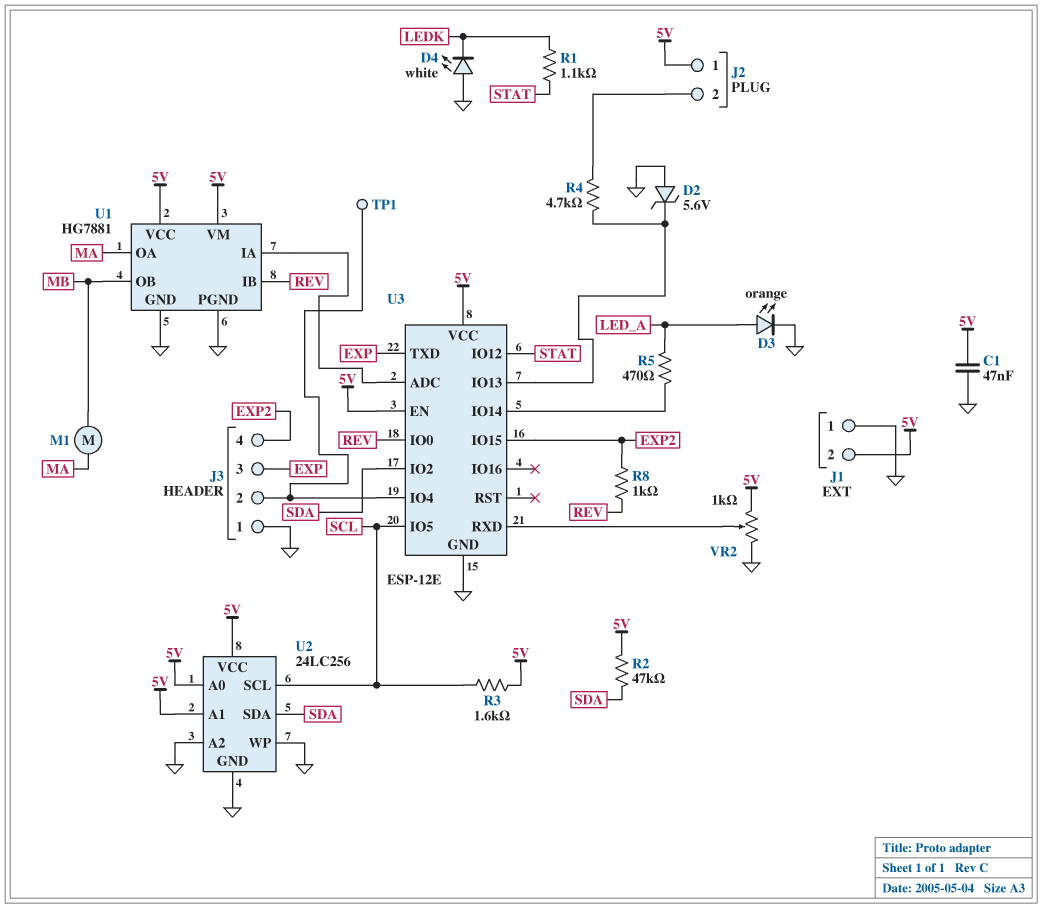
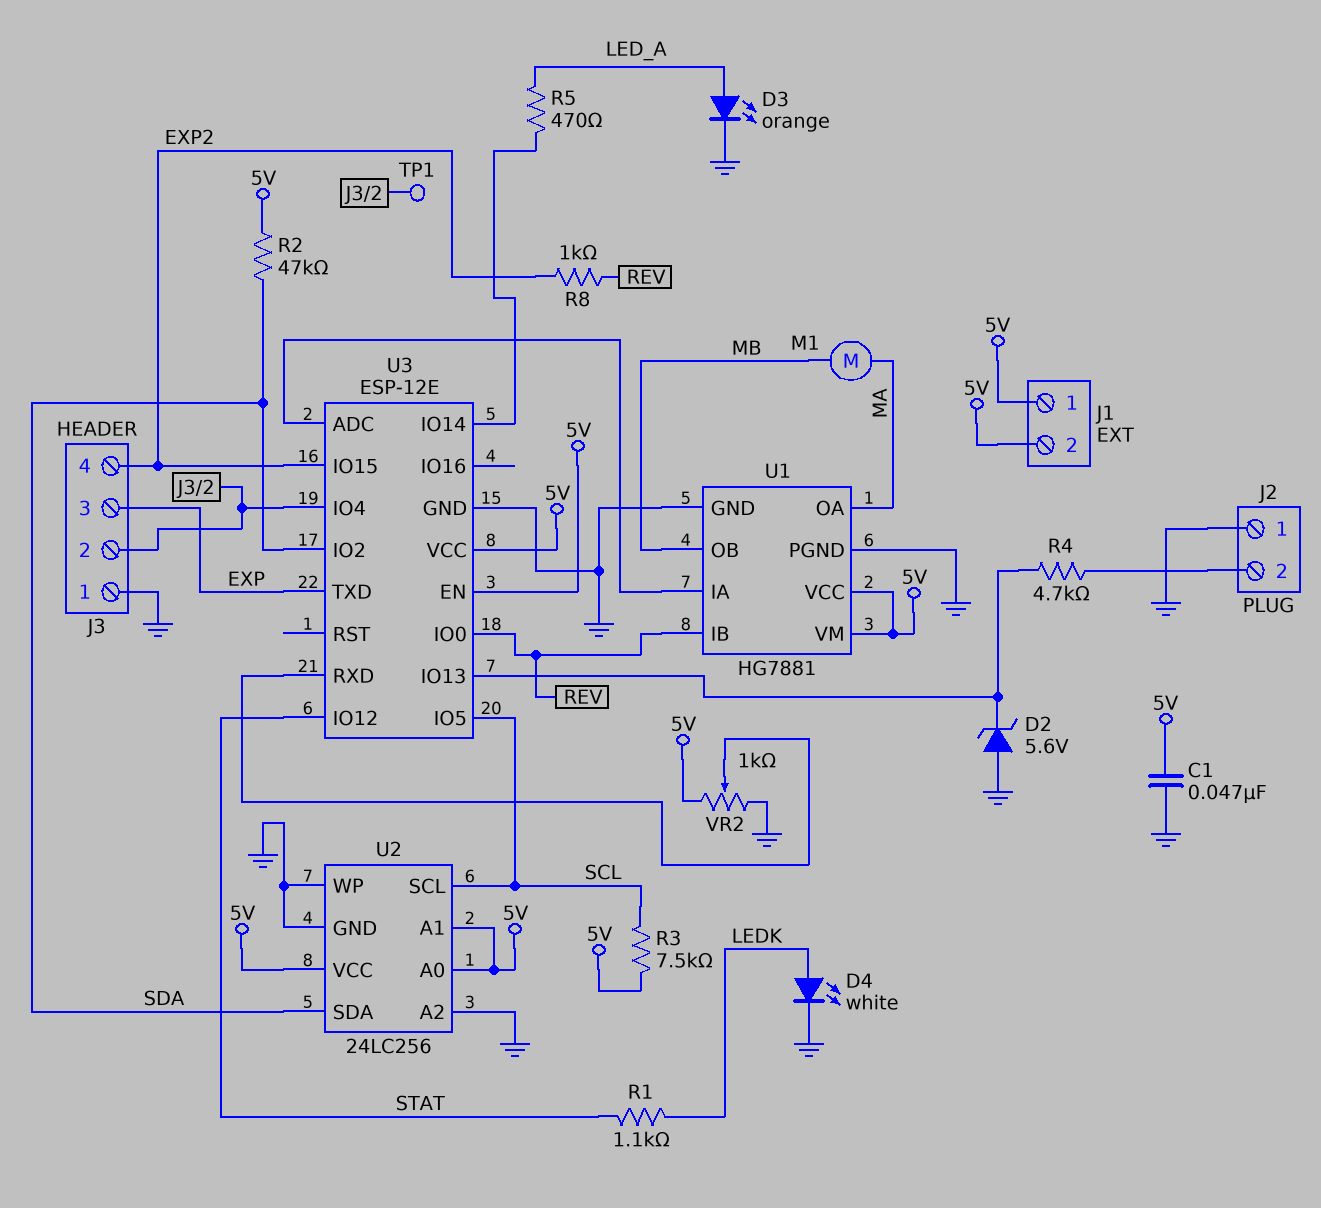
D4: LED white (A GND, K LEDK) -> LED white (A LEDK, K GND)
J1 pin 1: GND -> 5V
J2 pin 1: 5V -> GND
R3: 1.6k (5V, SCL) -> 7.5k (5V, SCL)

